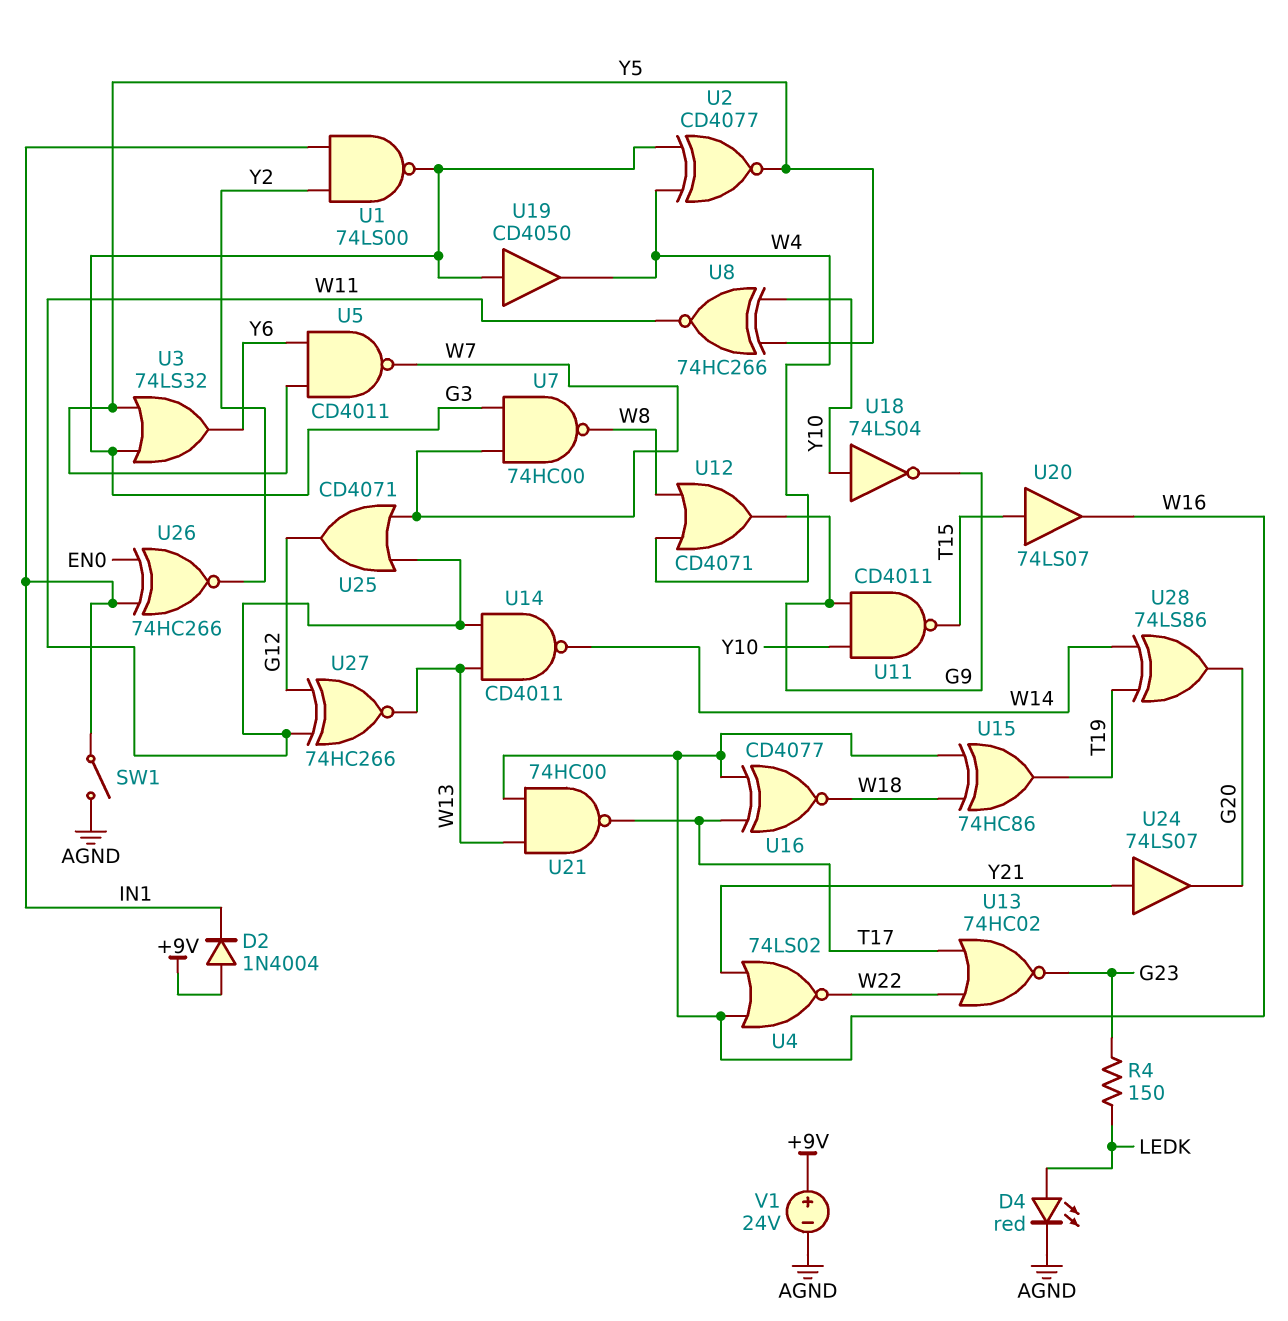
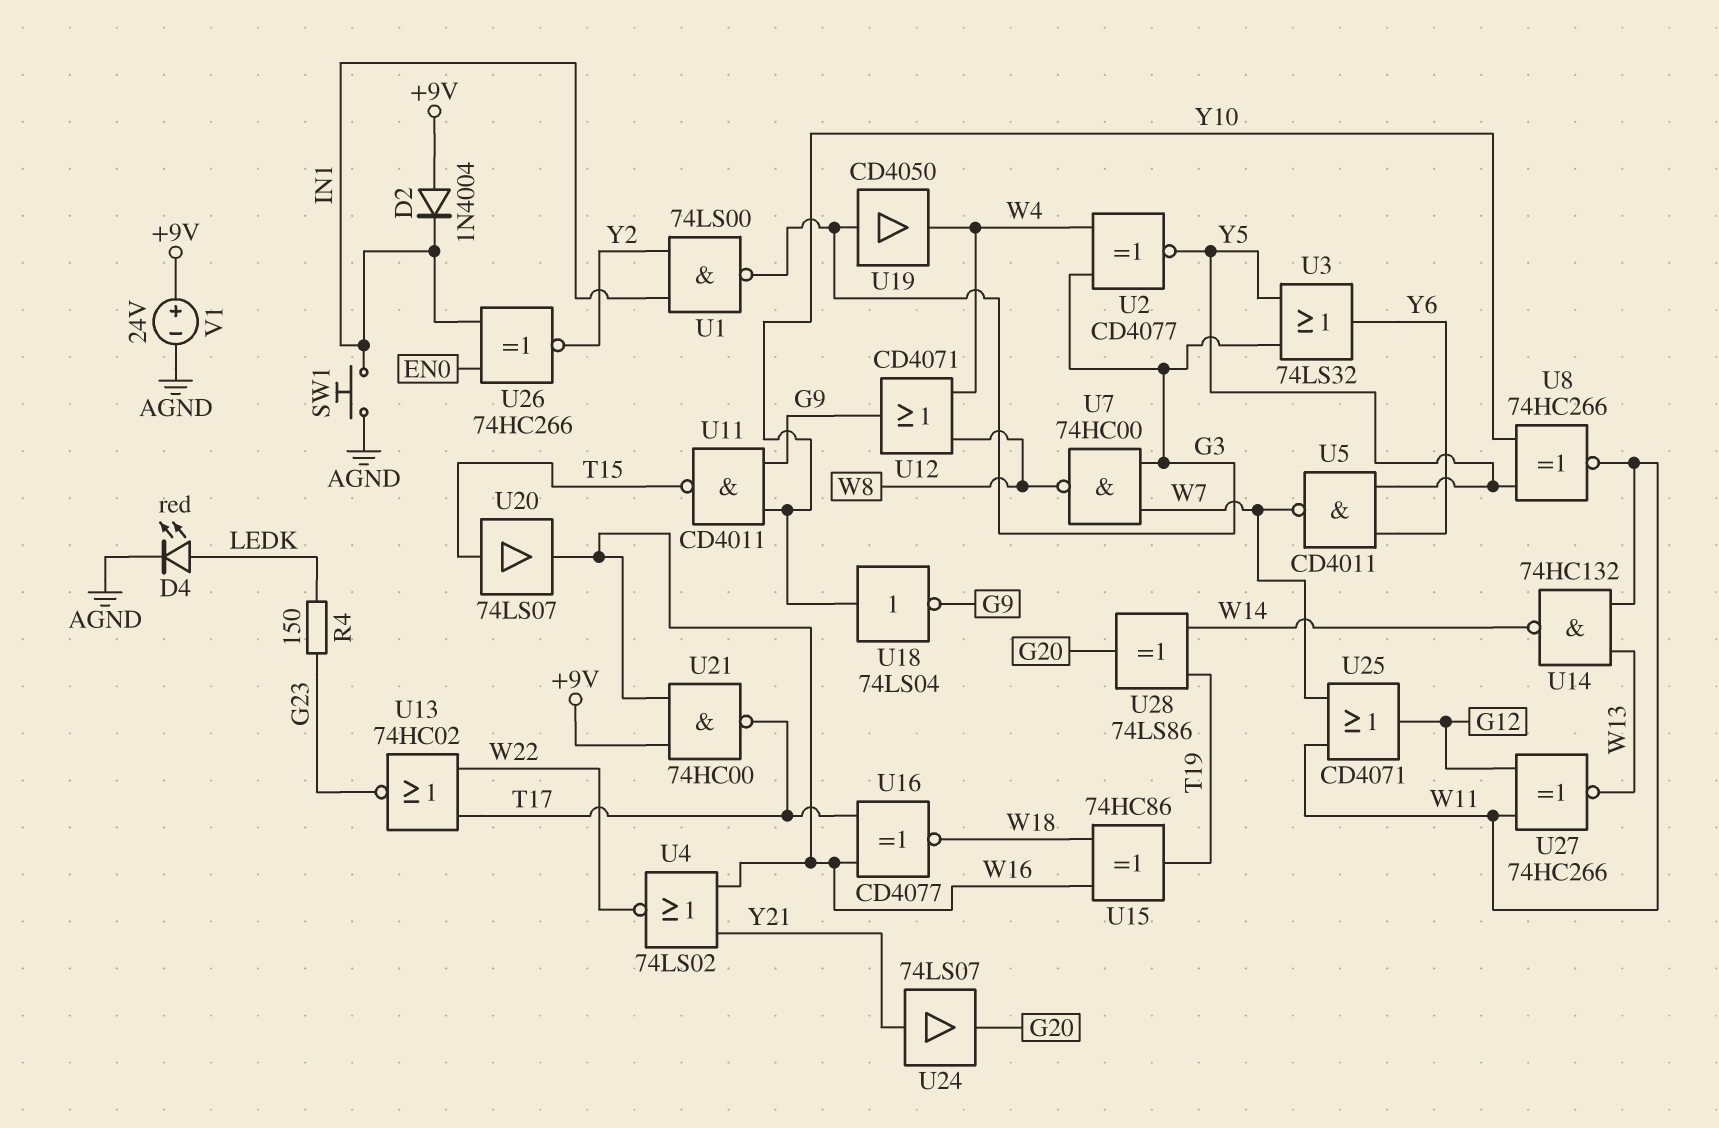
SW1: switch (AGND, IN1) -> button (AGND, IN1)
U14: NAND CD4011 (in W11, in W13, out W14) -> NAND 74HC132 (in W11, in W13, out W14)
U21: NAND 74HC00 (in W13, in W16, out T17) -> NAND 74HC00 (in +9V, in W16, out T17)

